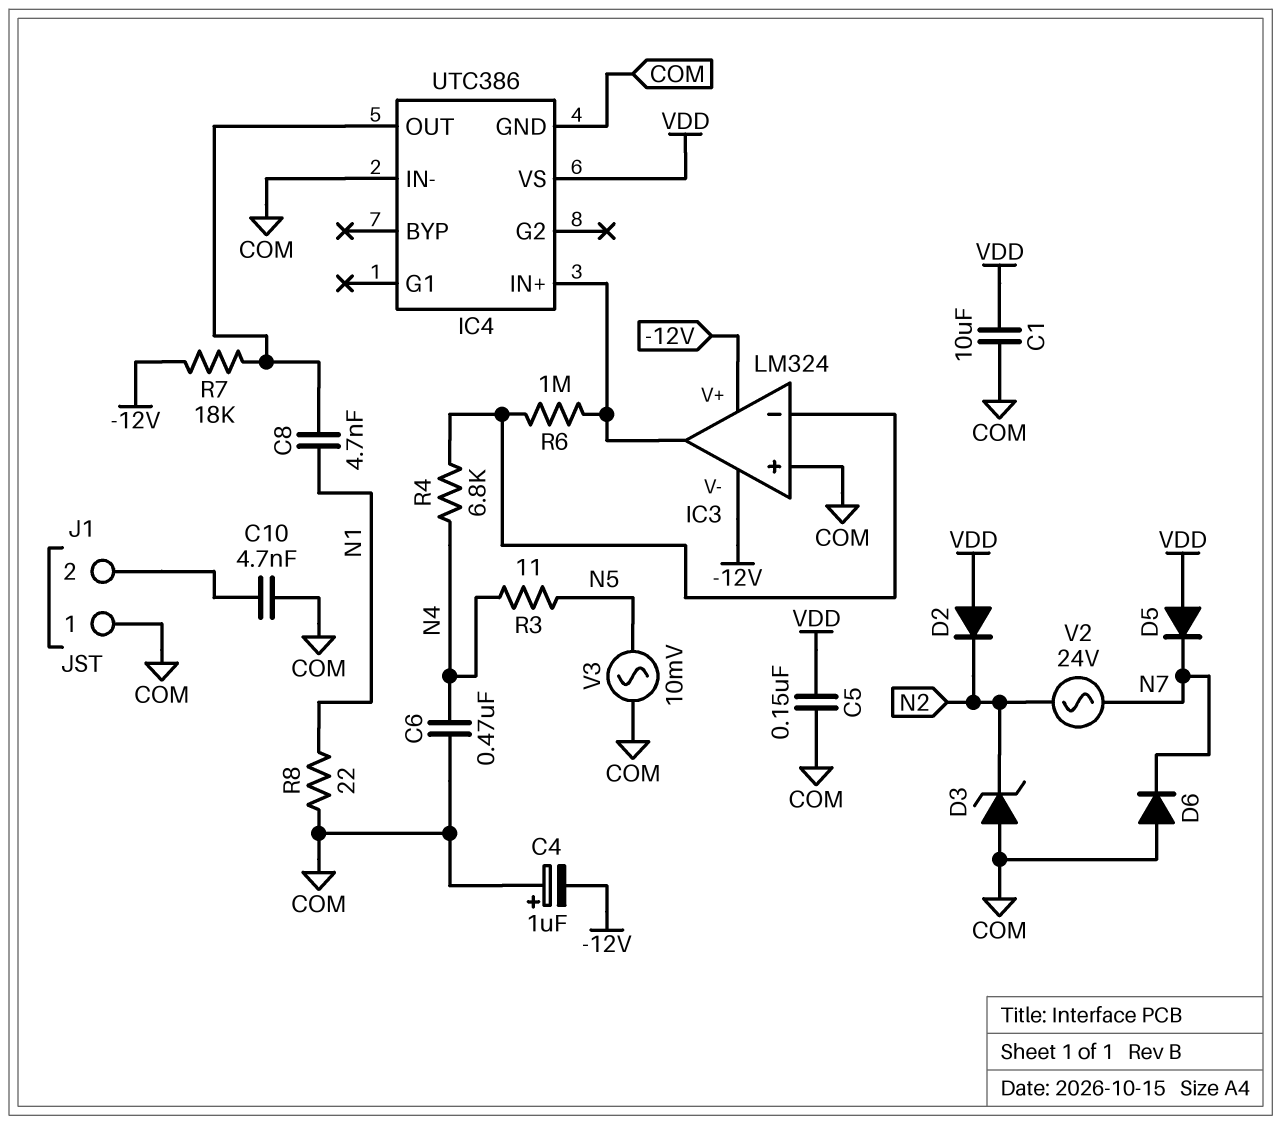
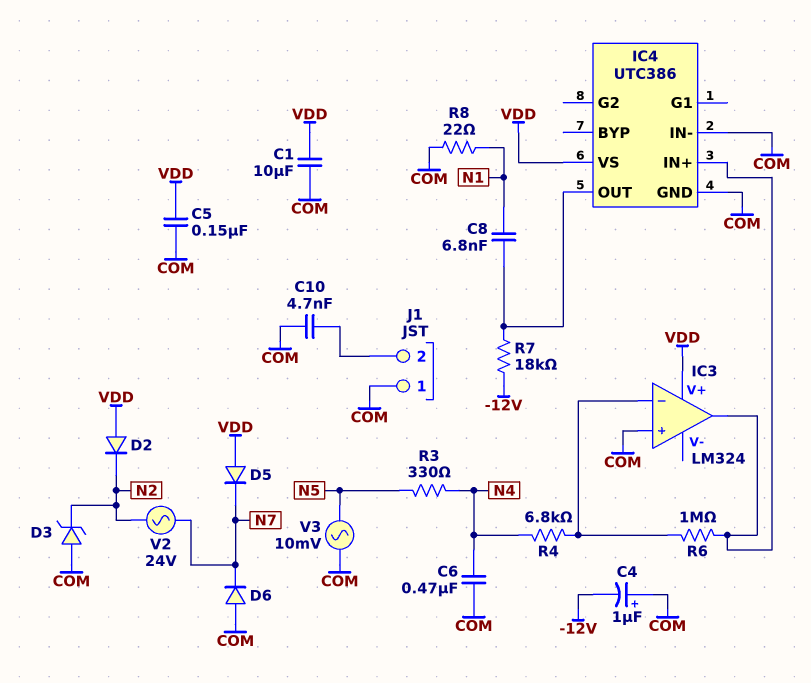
C8: 4.7nF (IC4/OUT, N1) -> 6.8nF (IC4/OUT, N1)
IC3 pin V+: -12V -> VDD
IC3 pin V-: -12V -> none
R3: 11 (N4, N5) -> 330 (N4, N5)

